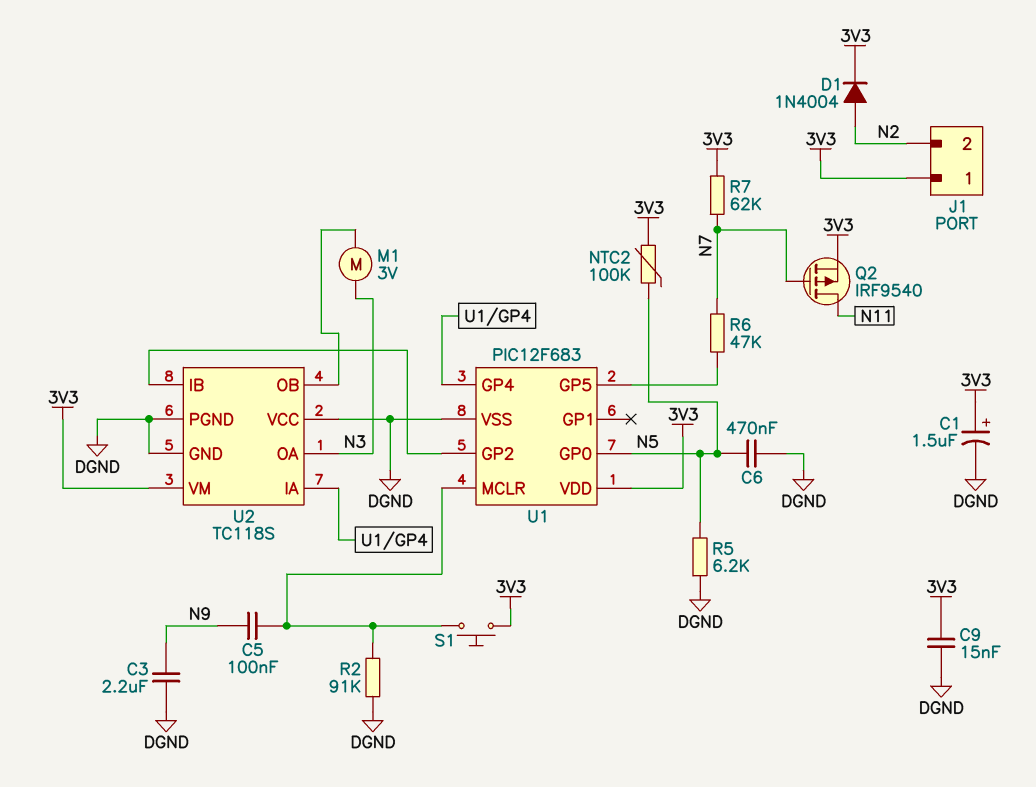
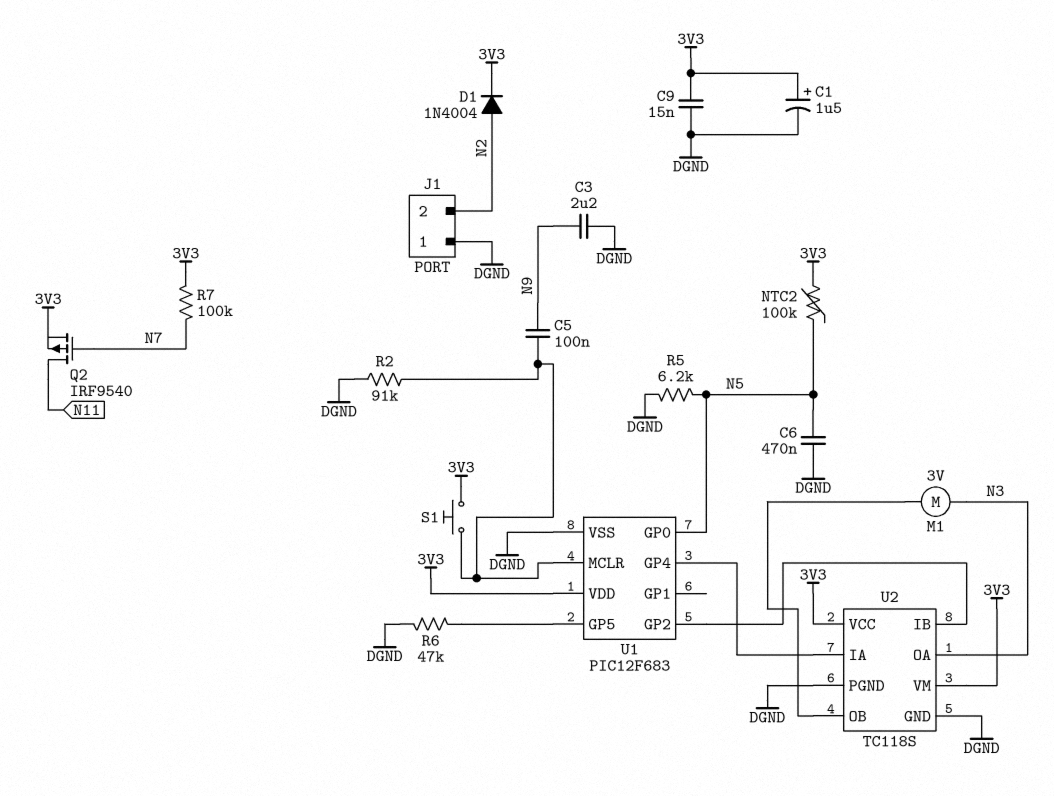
J1 pin 1: 3V3 -> DGND
R6: 47k (N7, U1/GP5) -> 47k (DGND, U1/GP5)
R7: 62k (3V3, N7) -> 100k (3V3, N7)
U2 pin VCC: DGND -> 3V3

